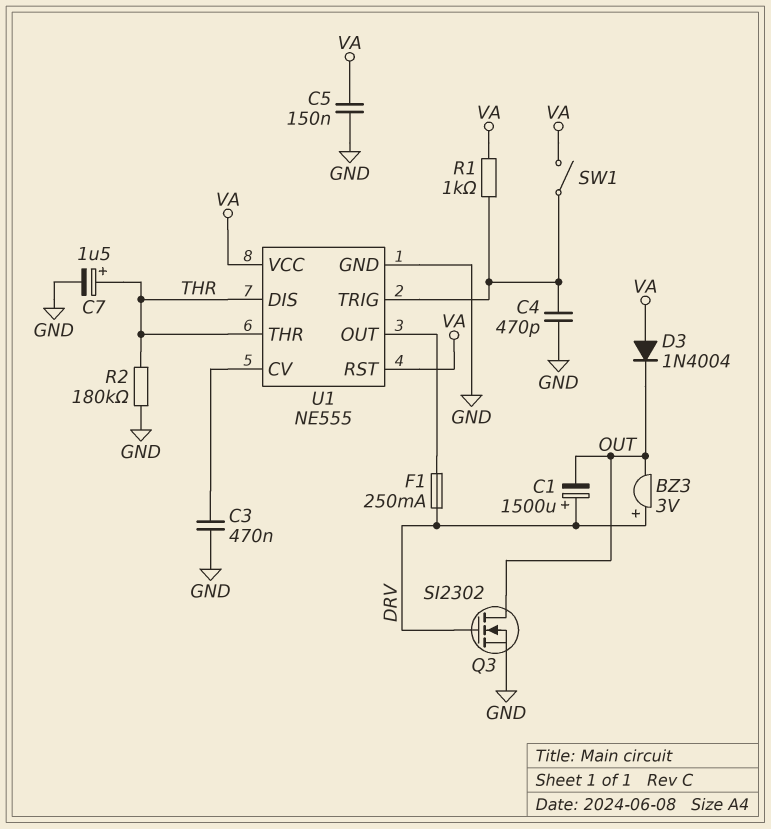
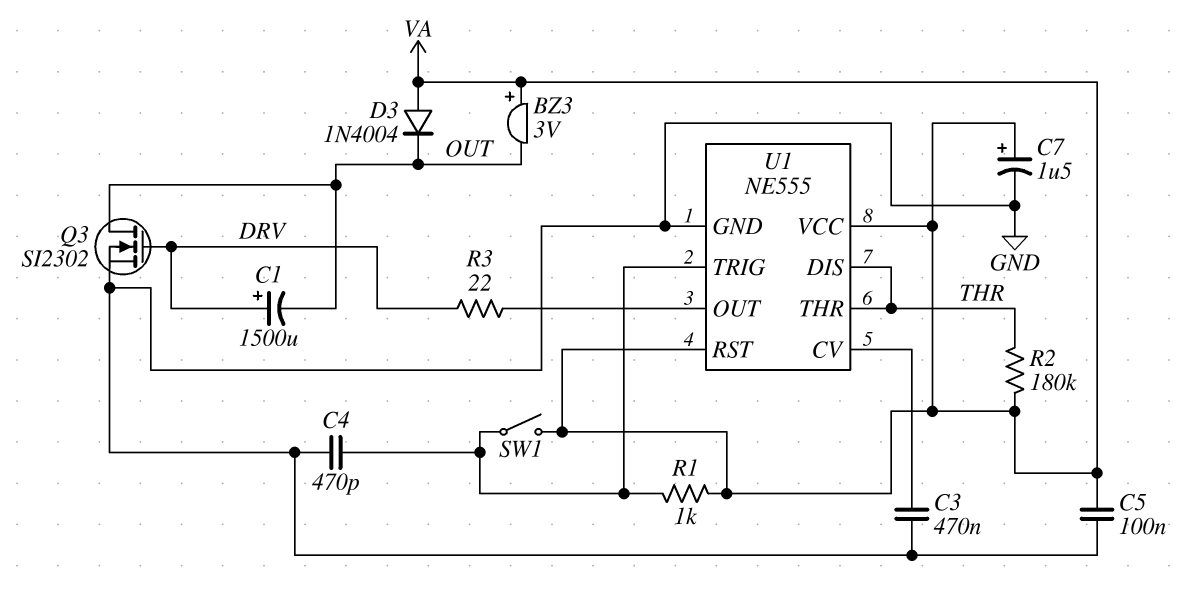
BZ3: buzzer 3V (plus DRV, minus OUT) -> buzzer 3V (plus VA, minus OUT)
C5: 150nF (GND, VA) -> 100nF (GND, VA)
C7: 1.5uF (plus THR, minus GND) -> 1.5uF (plus VA, minus GND)
F1: 250mA (DRV, U1/OUT) -> none
R2: 180k (GND, THR) -> 180k (THR, VA)
R3: none -> 22 (DRV, U1/OUT)

